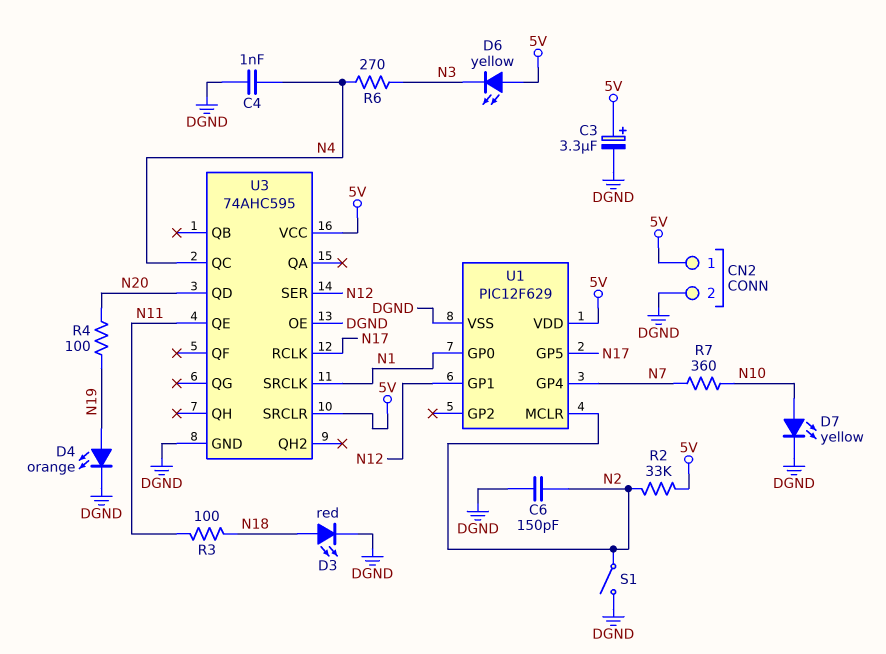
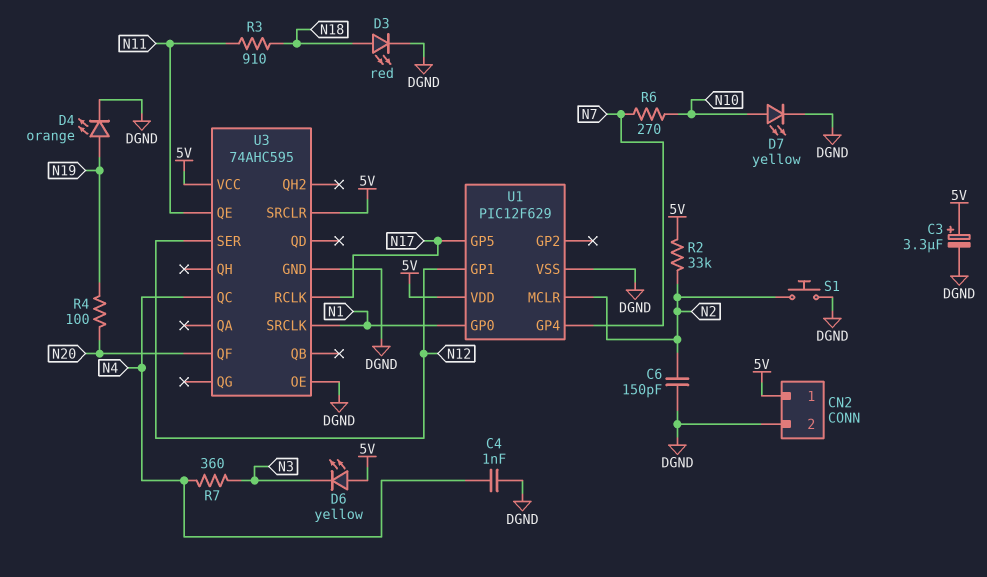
R3: 100 (N11, N18) -> 910 (N11, N18)
R6: 270 (N3, N4) -> 270 (N7, N10)
R7: 360 (N7, N10) -> 360 (N3, N4)
S1: switch (DGND, N2) -> button (DGND, N2)
U3 pin QD: N20 -> none
U3 pin QF: none -> N20

